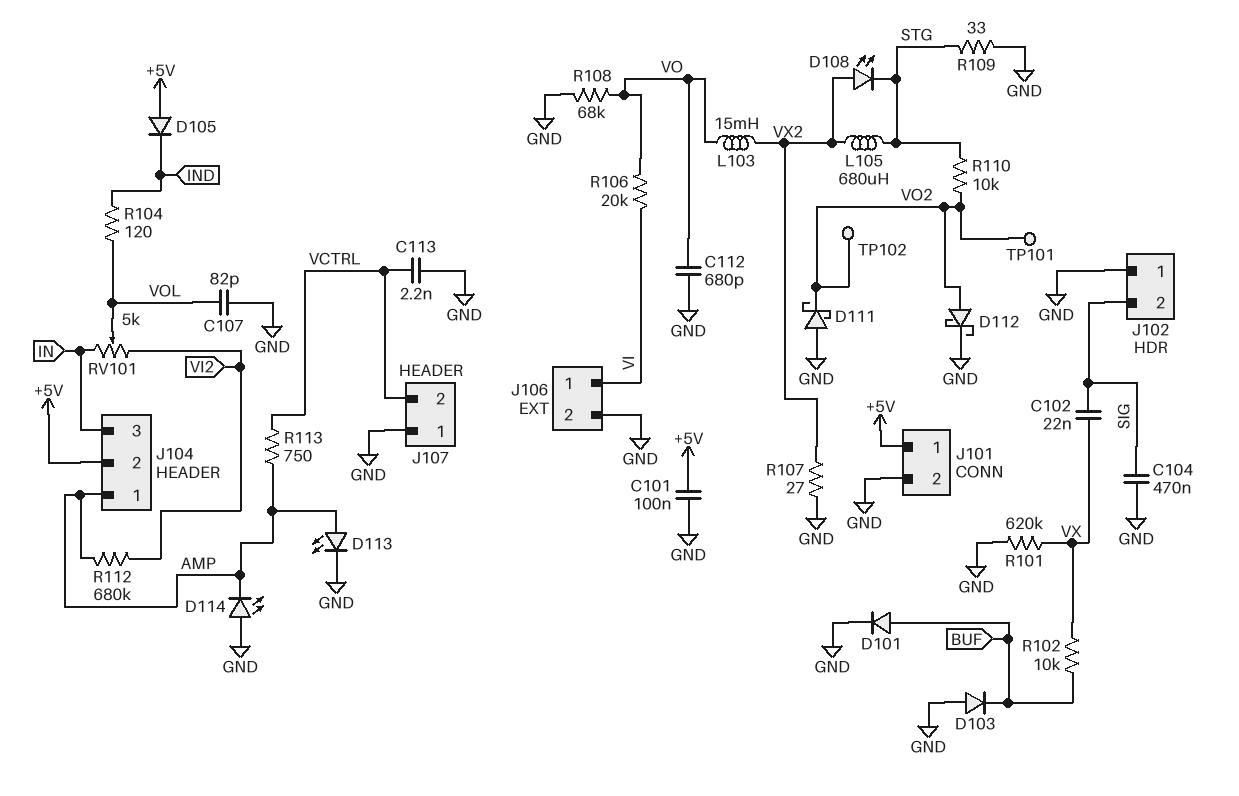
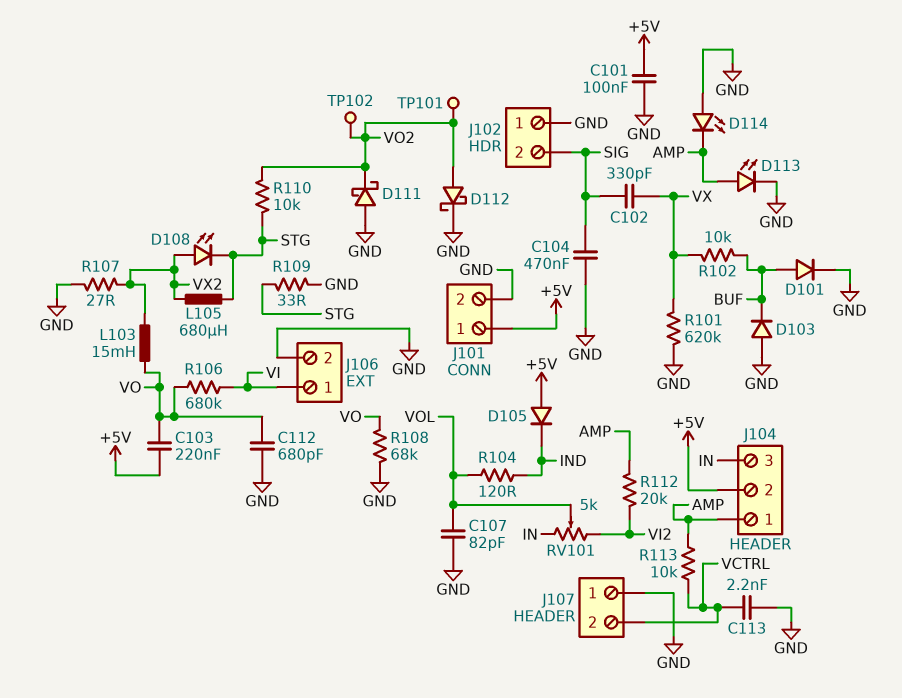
C102: 22nF (SIG, VX) -> 330pF (SIG, VX)
C103: none -> 220nF (+5V, VO)
R106: 20k (VI, VO) -> 680k (VI, VO)
R112: 680k (AMP, VI2) -> 20k (AMP, VI2)
R113: 750 (AMP, VCTRL) -> 10k (AMP, VCTRL)

